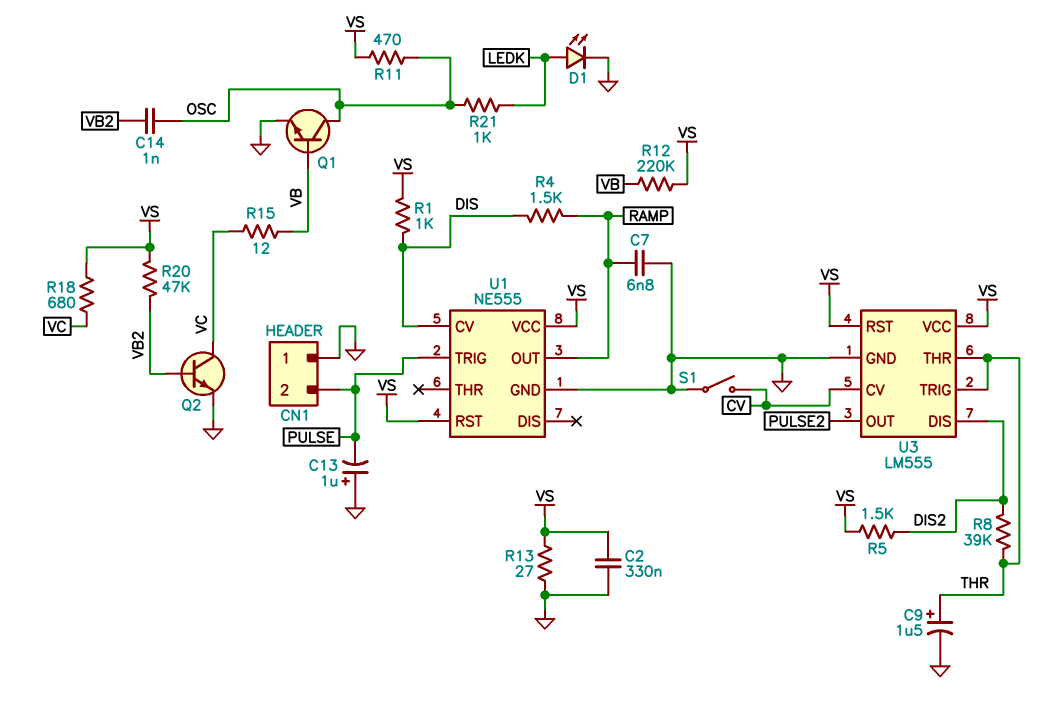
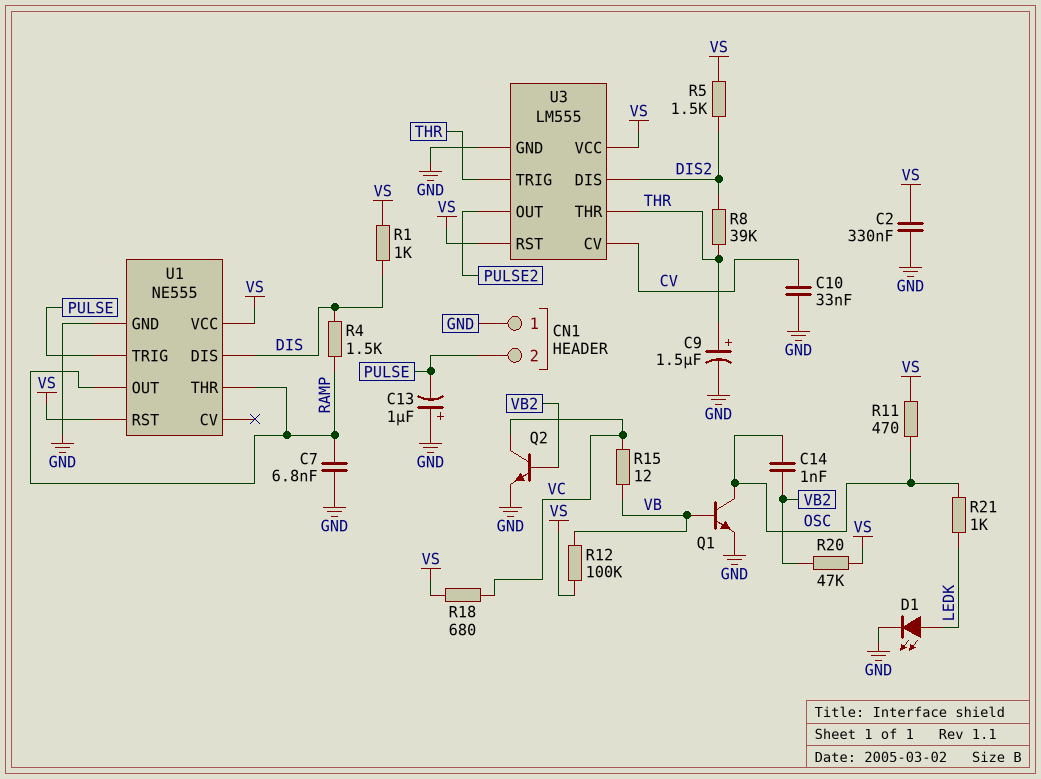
C10: none -> 33nF (CV, GND)
R12: 220k (VB, VS) -> 100k (VB, VS)
R13: 27 (GND, VS) -> none
S1: switch (CV, GND) -> none
U1 pin CV: DIS -> none
U1 pin DIS: none -> DIS
U1 pin THR: none -> RAMP

